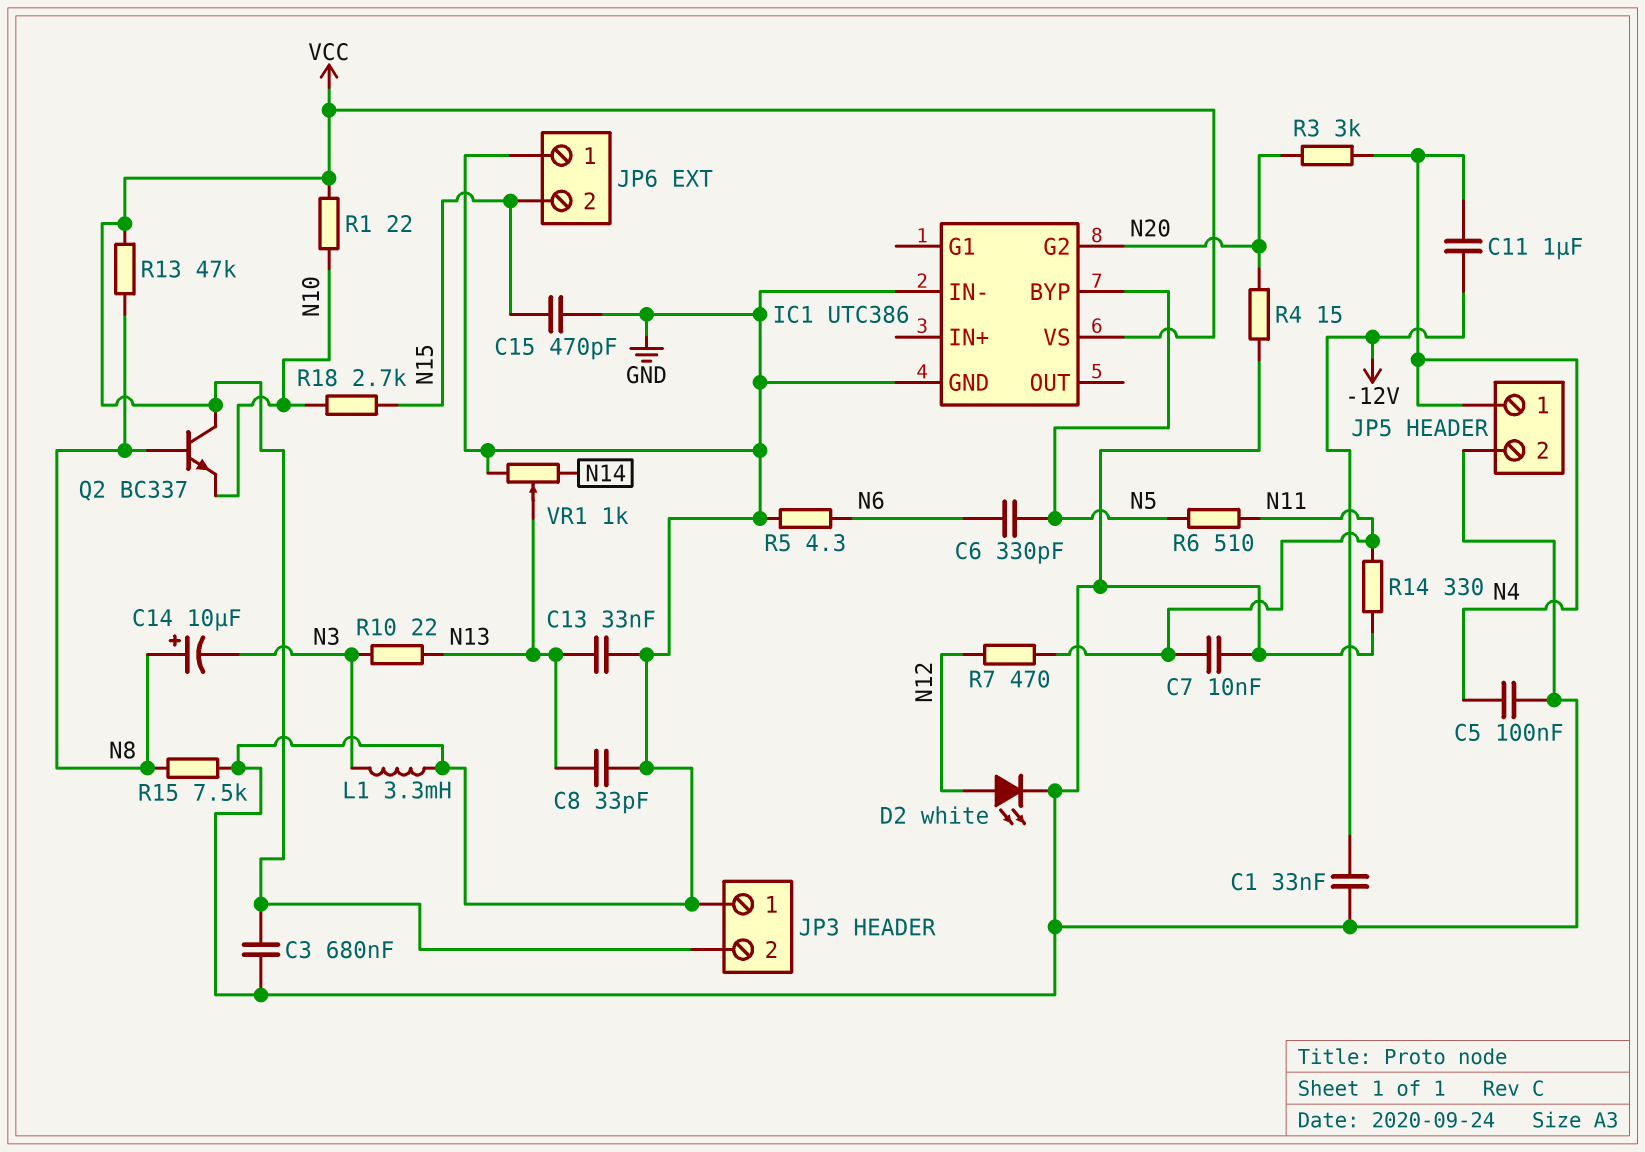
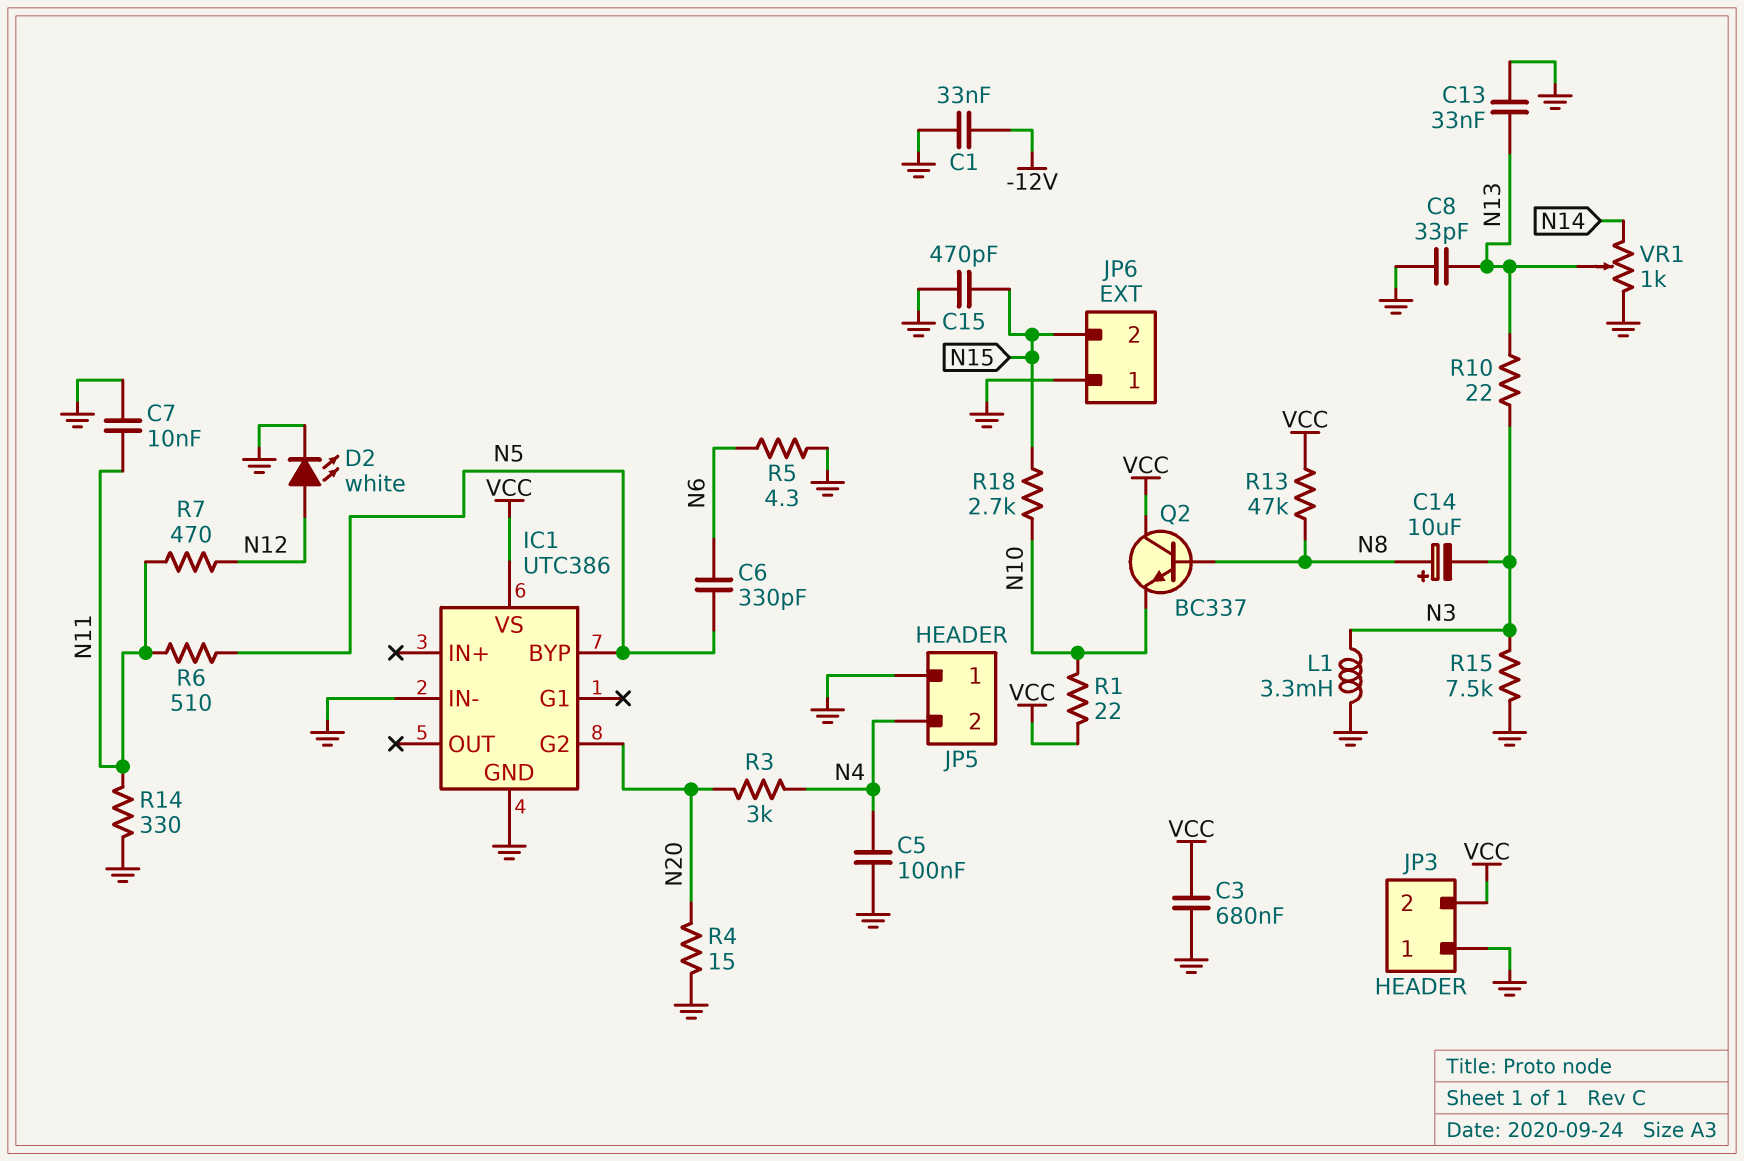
C11: 1uF (-12V, N4) -> none
JP5 pin 1: N4 -> GND
JP5 pin 2: GND -> N4
R15: 7.5k (GND, N8) -> 7.5k (GND, N3)

